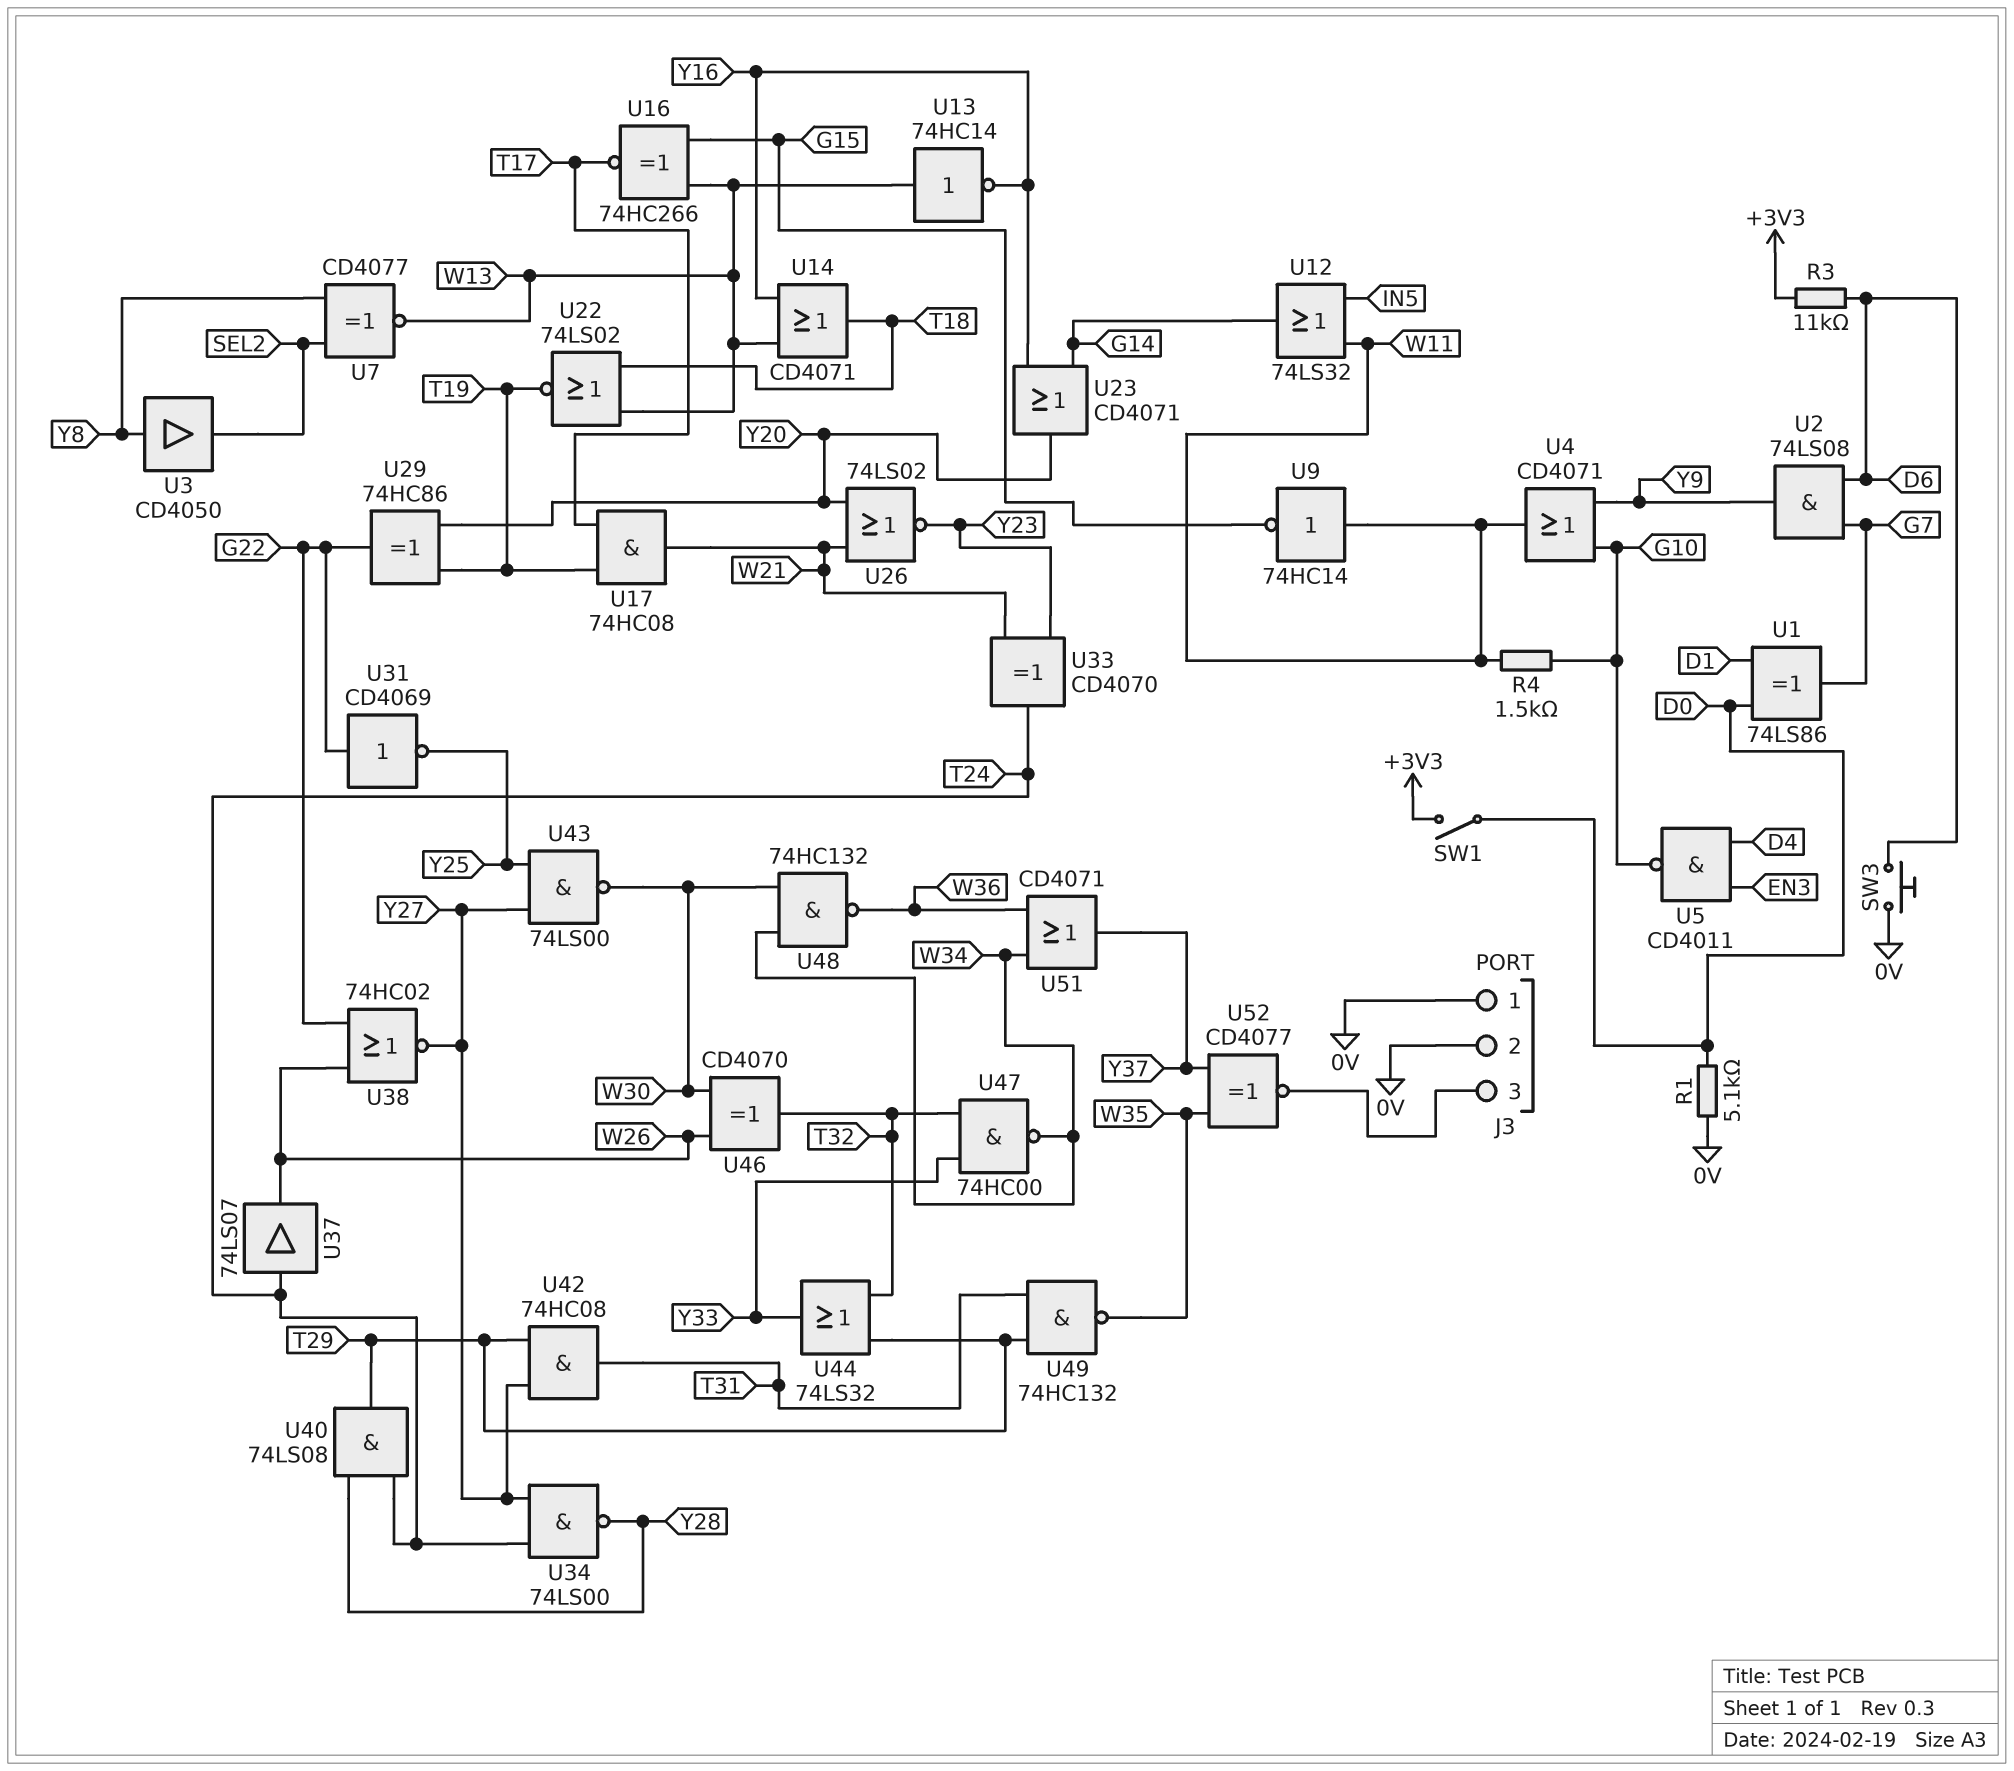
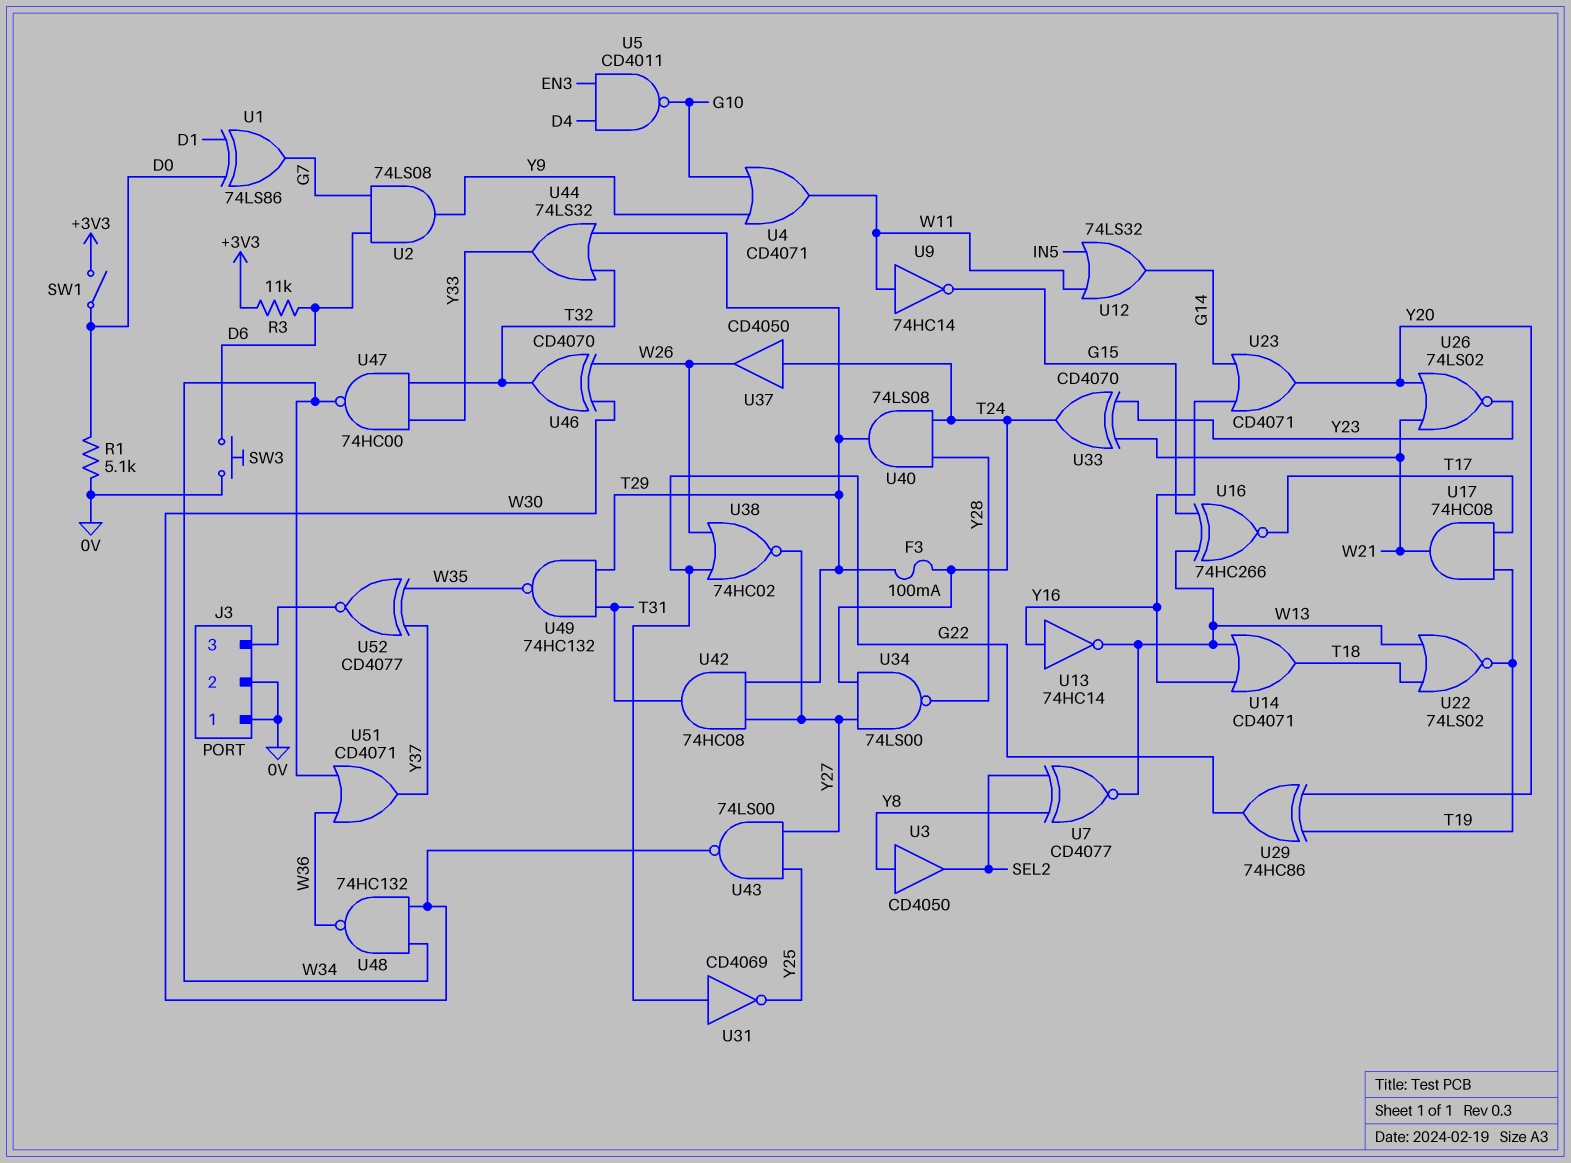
F3: none -> 100mA (T24, T29)
R4: 1.5k (G10, W11) -> none
U13: NOT 74HC14 (in W13, out Y16) -> NOT 74HC14 (in Y16, out W13)
U37: buffer 74LS07 (in T24, out W26) -> buffer CD4050 (in T24, out W26)

